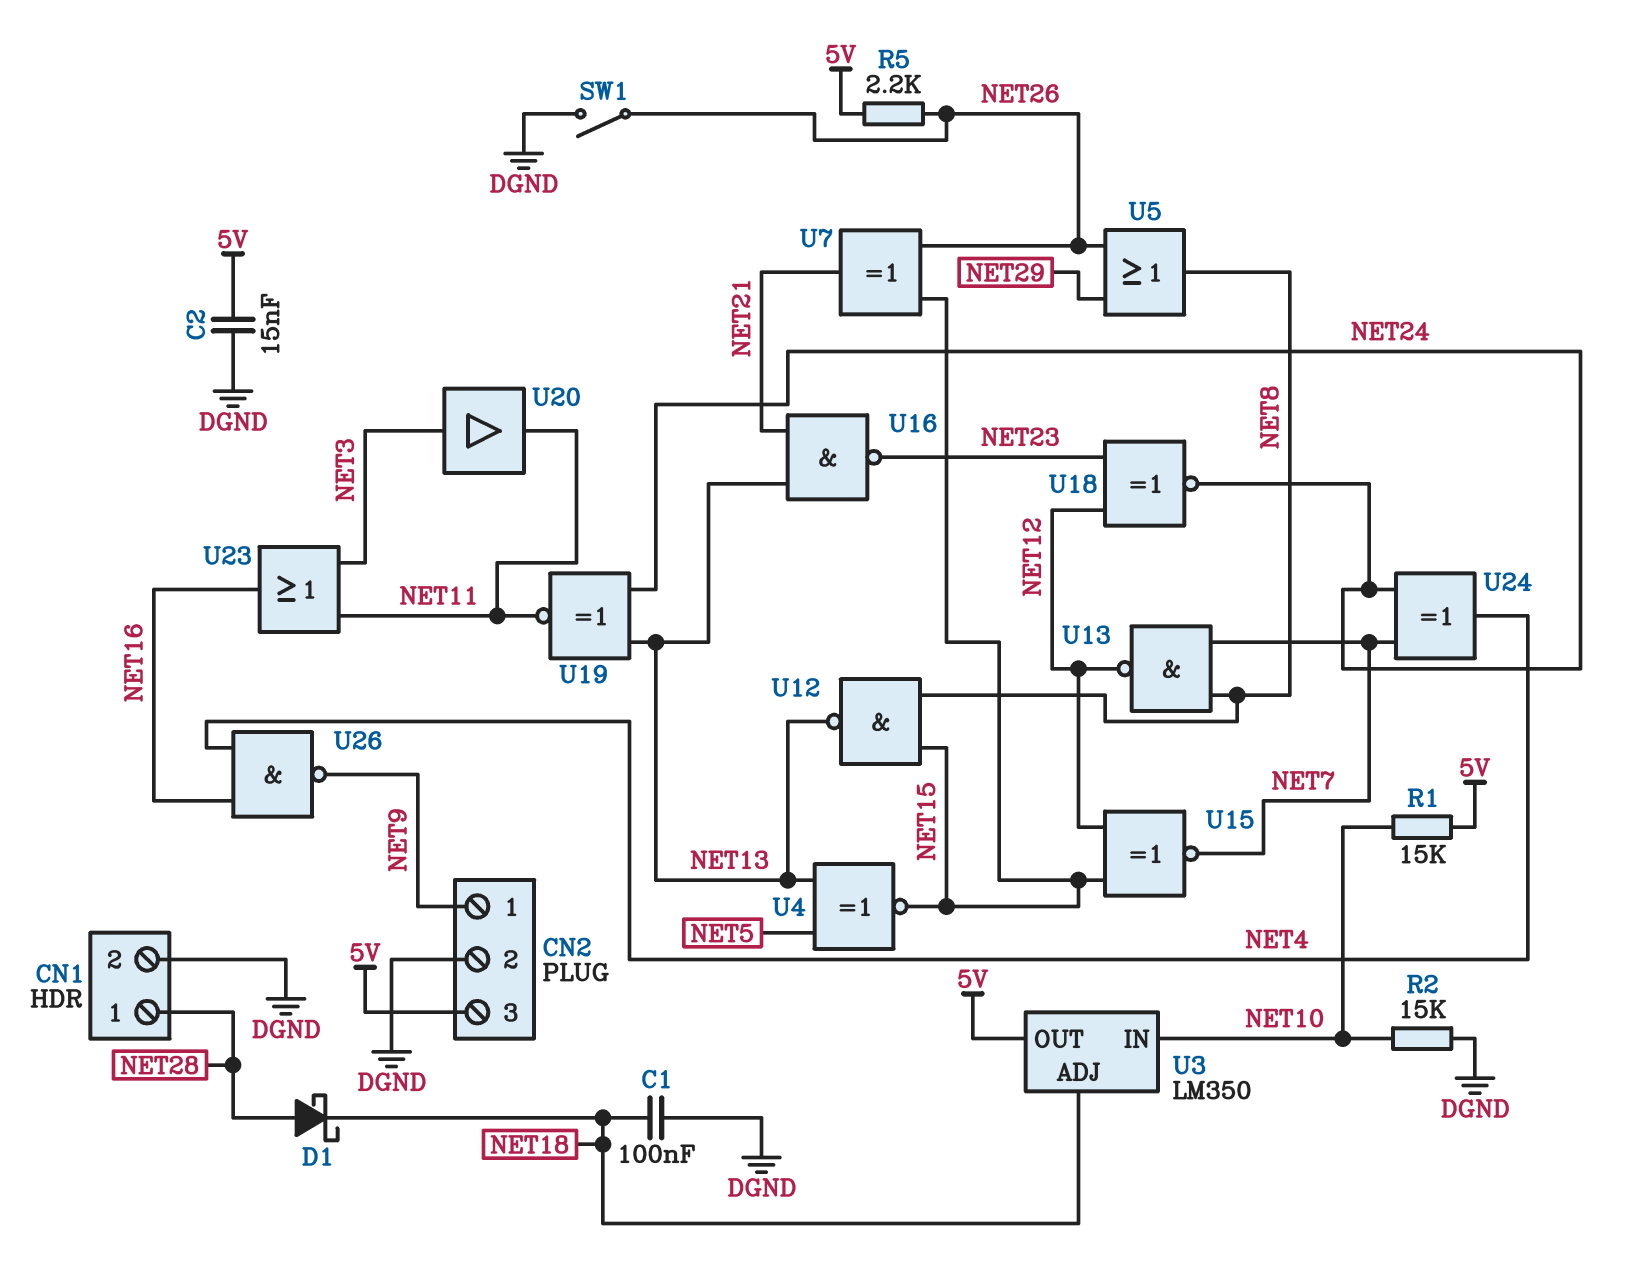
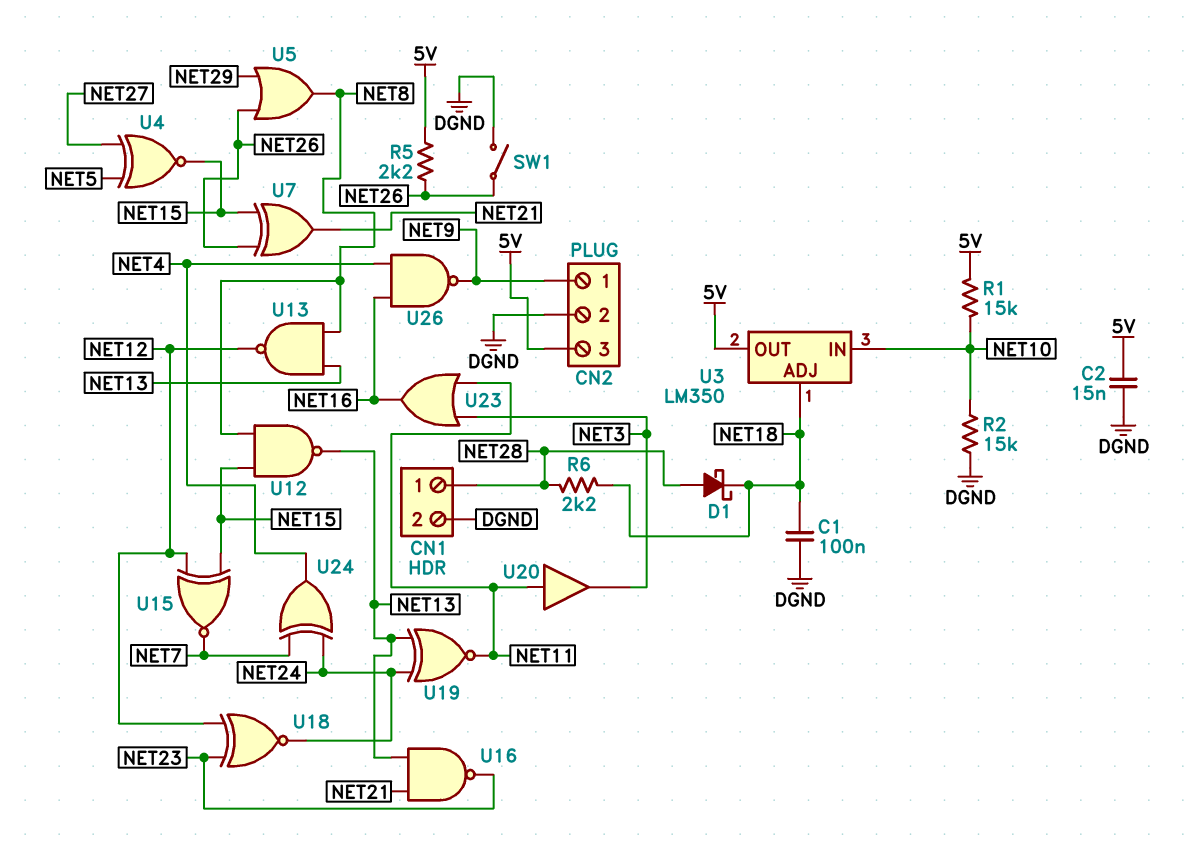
R6: none -> 2.2k (NET18, NET28)
U4: XNOR (in NET5, in NET13, out NET15) -> XNOR (in NET5, in NET27, out NET15)
U13: NAND (in NET7, in NET8, out NET12) -> NAND (in NET8, in NET13, out NET12)
U20: buffer (in NET3, out NET11) -> buffer (in NET11, out NET3)

